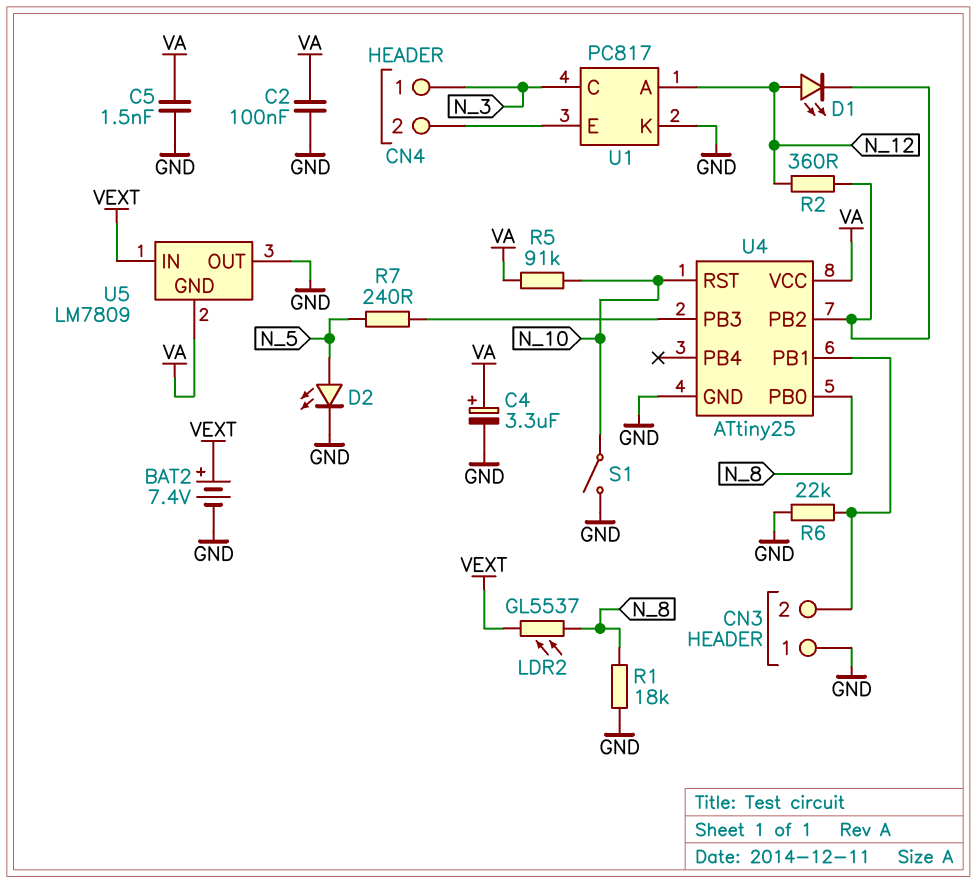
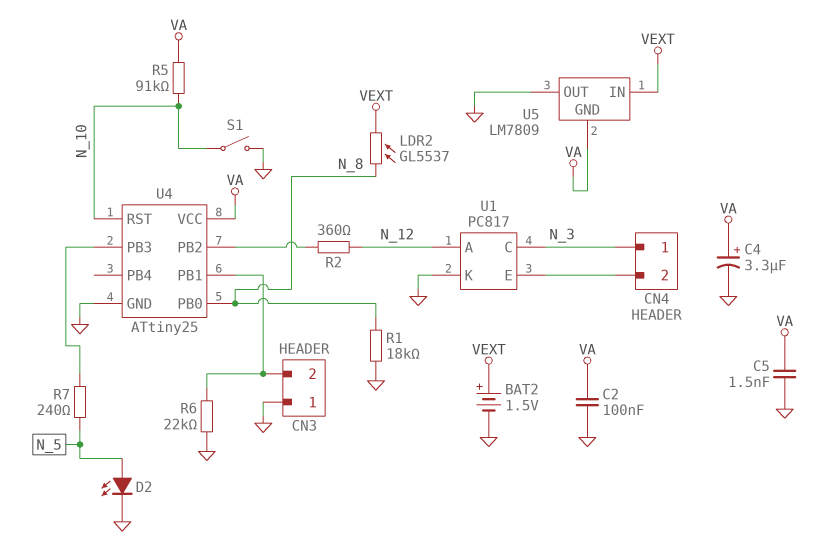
BAT2: 7.4V (plus VEXT, minus GND) -> 1.5V (plus VEXT, minus GND)
D1: LED (A N_12, K U4/PB2) -> none

